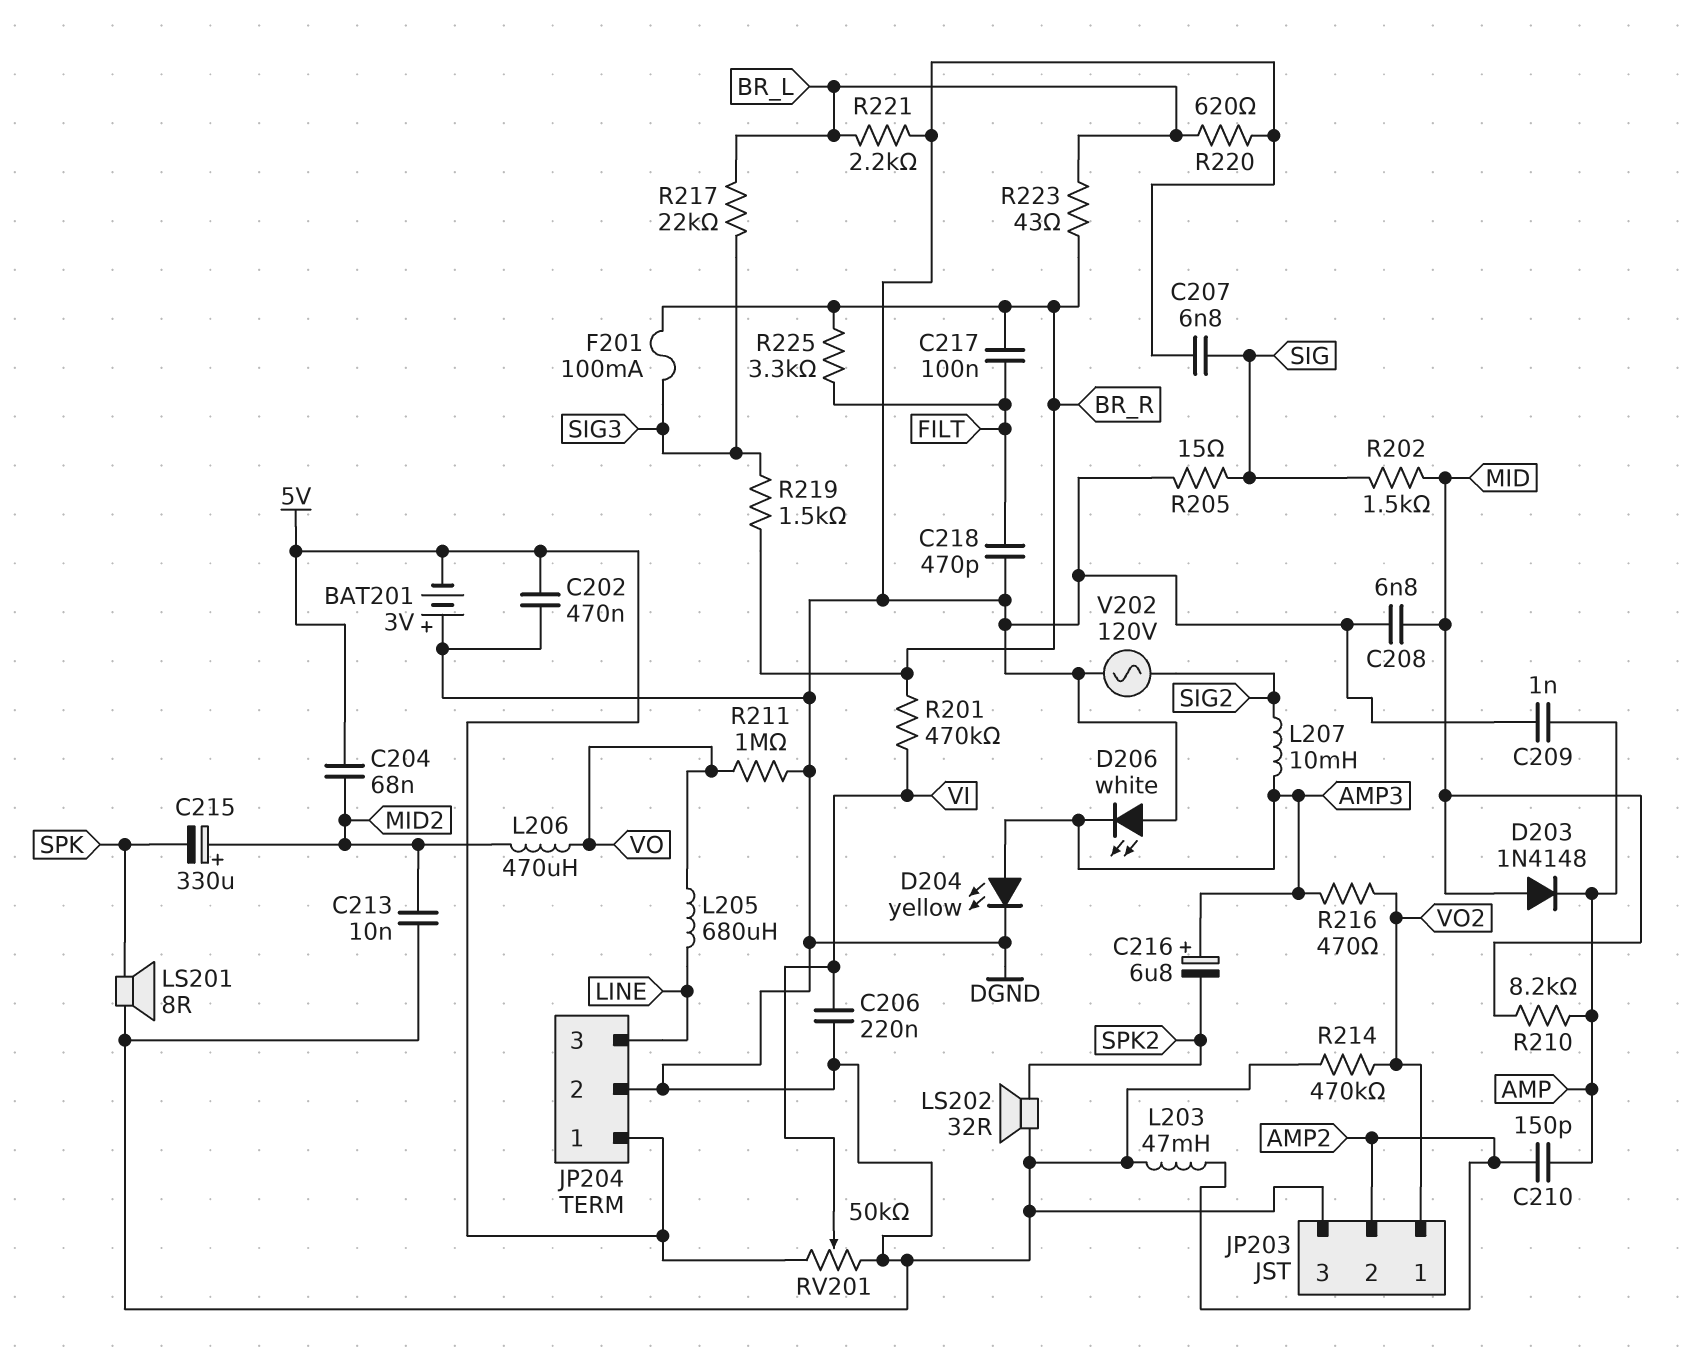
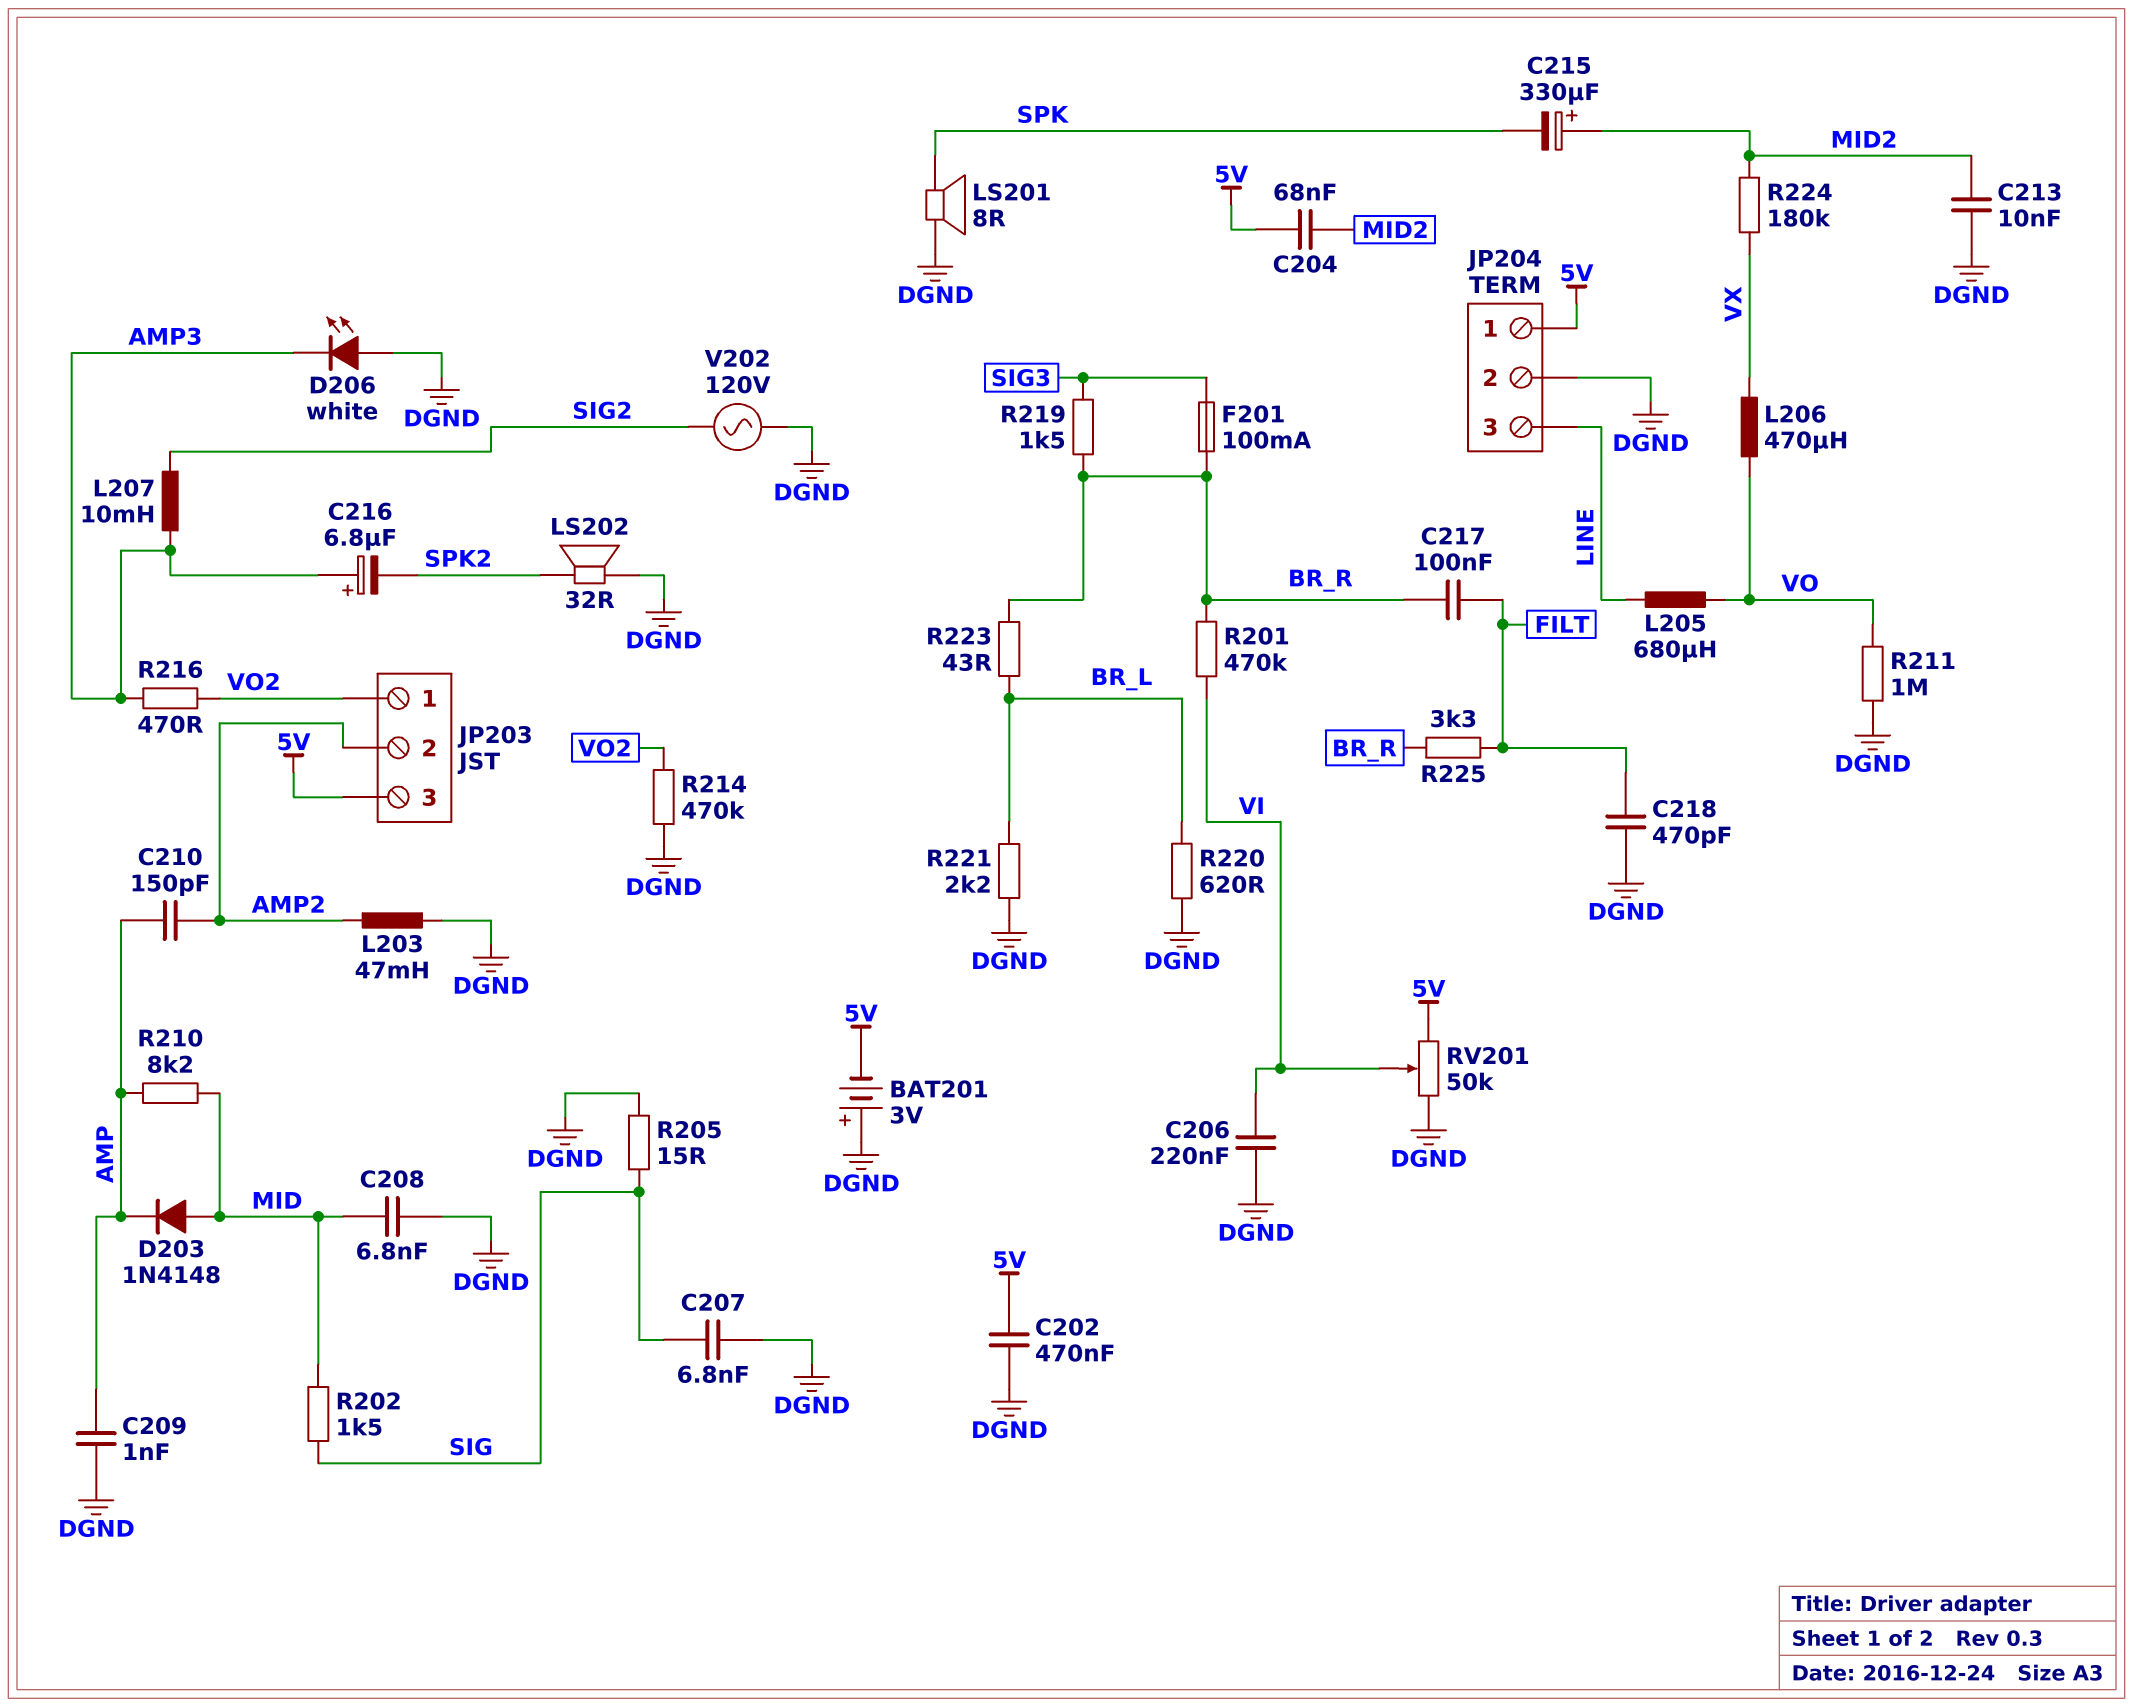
D204: LED yellow (A AMP3, K DGND) -> none
JP203 pin 3: DGND -> 5V
L206: 470uH (MID2, VO) -> 470uH (VO, VX)
R217: 22k (BR_L, SIG3) -> none
R224: none -> 180k (MID2, VX)

